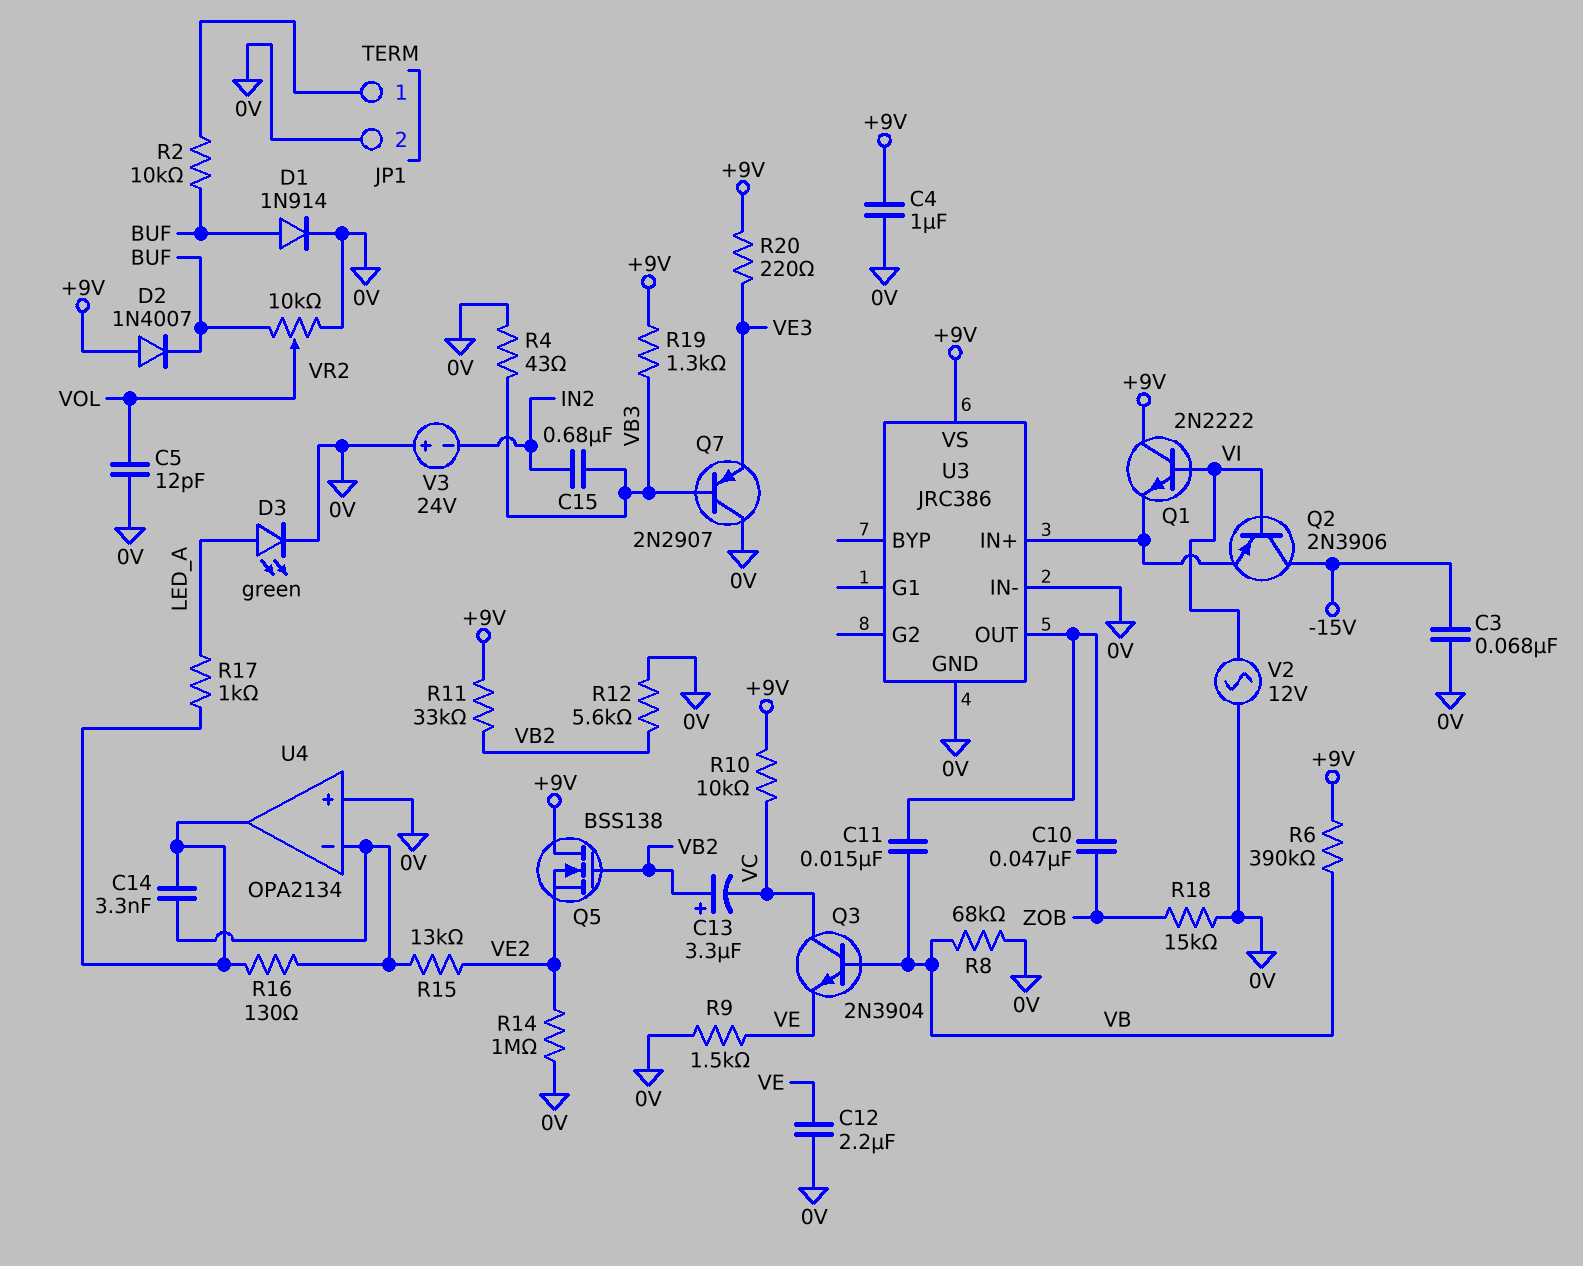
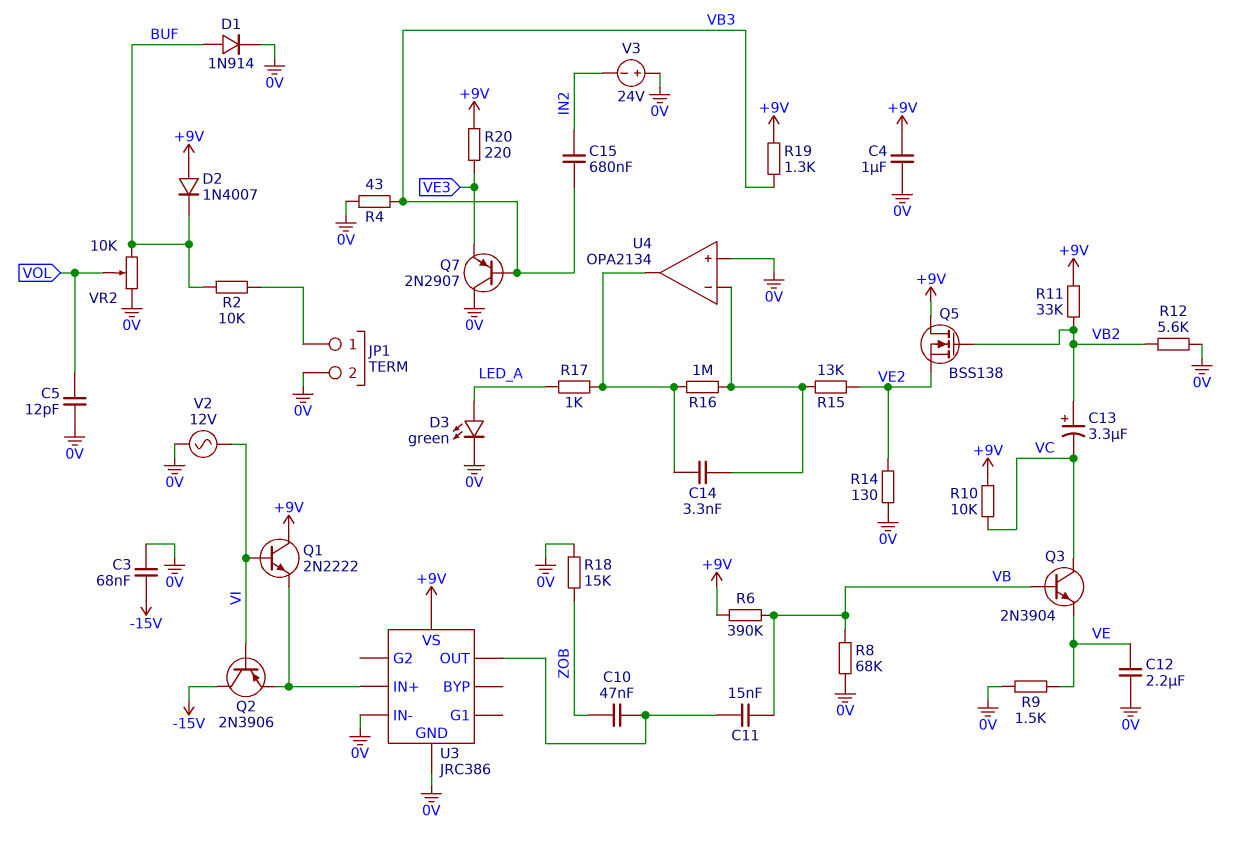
R14: 1M (0V, VE2) -> 130 (0V, VE2)
R16: 130 (U4/in-, U4/out) -> 1M (U4/in-, U4/out)

